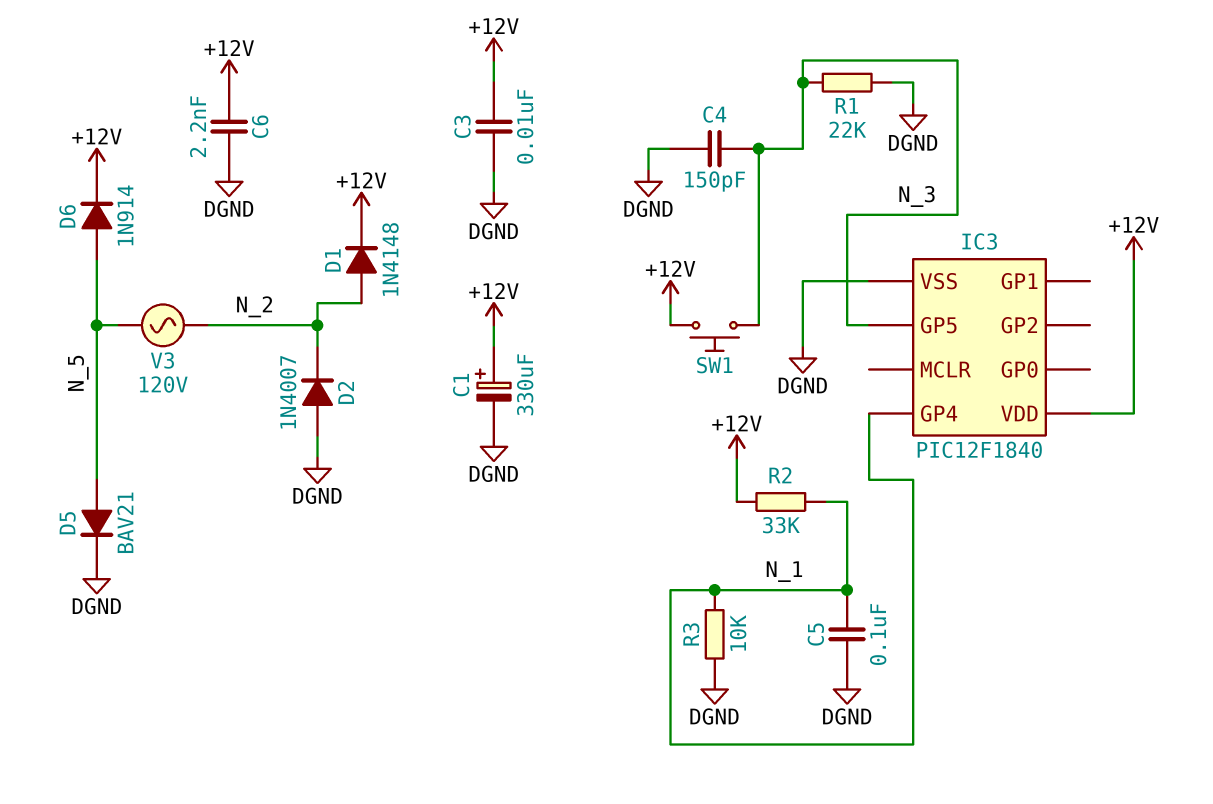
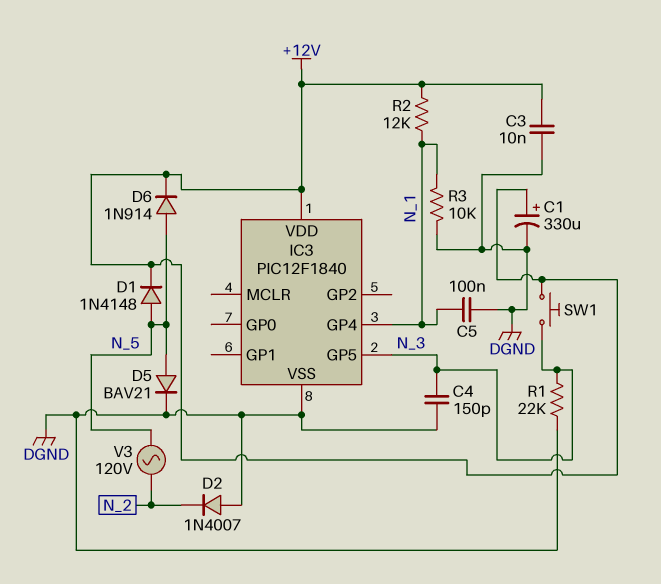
C6: 2.2nF (+12V, DGND) -> none
D1: diode 1N4148 (A N_2, K +12V) -> diode 1N4148 (A N_5, K +12V)
R2: 33k (+12V, N_1) -> 12k (+12V, N_1)

